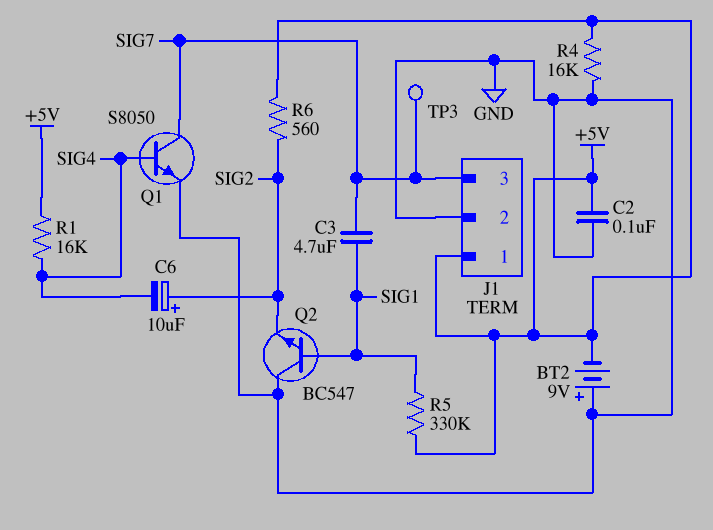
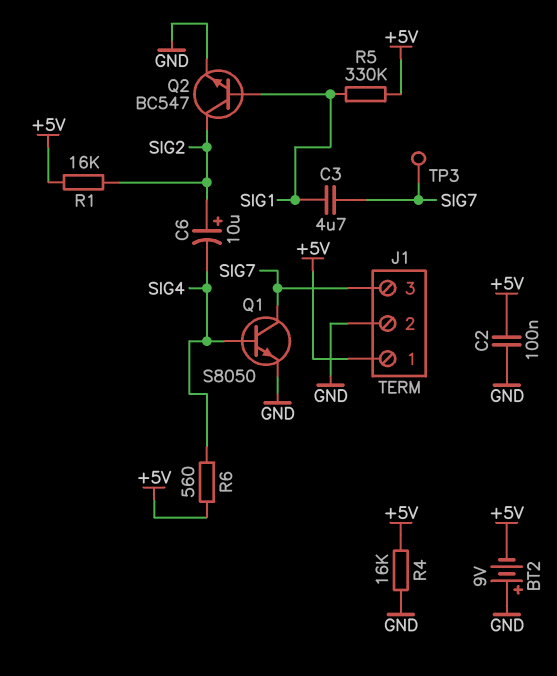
Q2: NPN BC547 (B SIG1, C GND, E SIG2) -> NPN BC547 (B SIG1, C SIG2, E GND)
R1: 16k (+5V, SIG4) -> 16k (+5V, SIG2)
R6: 560 (+5V, SIG2) -> 560 (+5V, SIG4)

